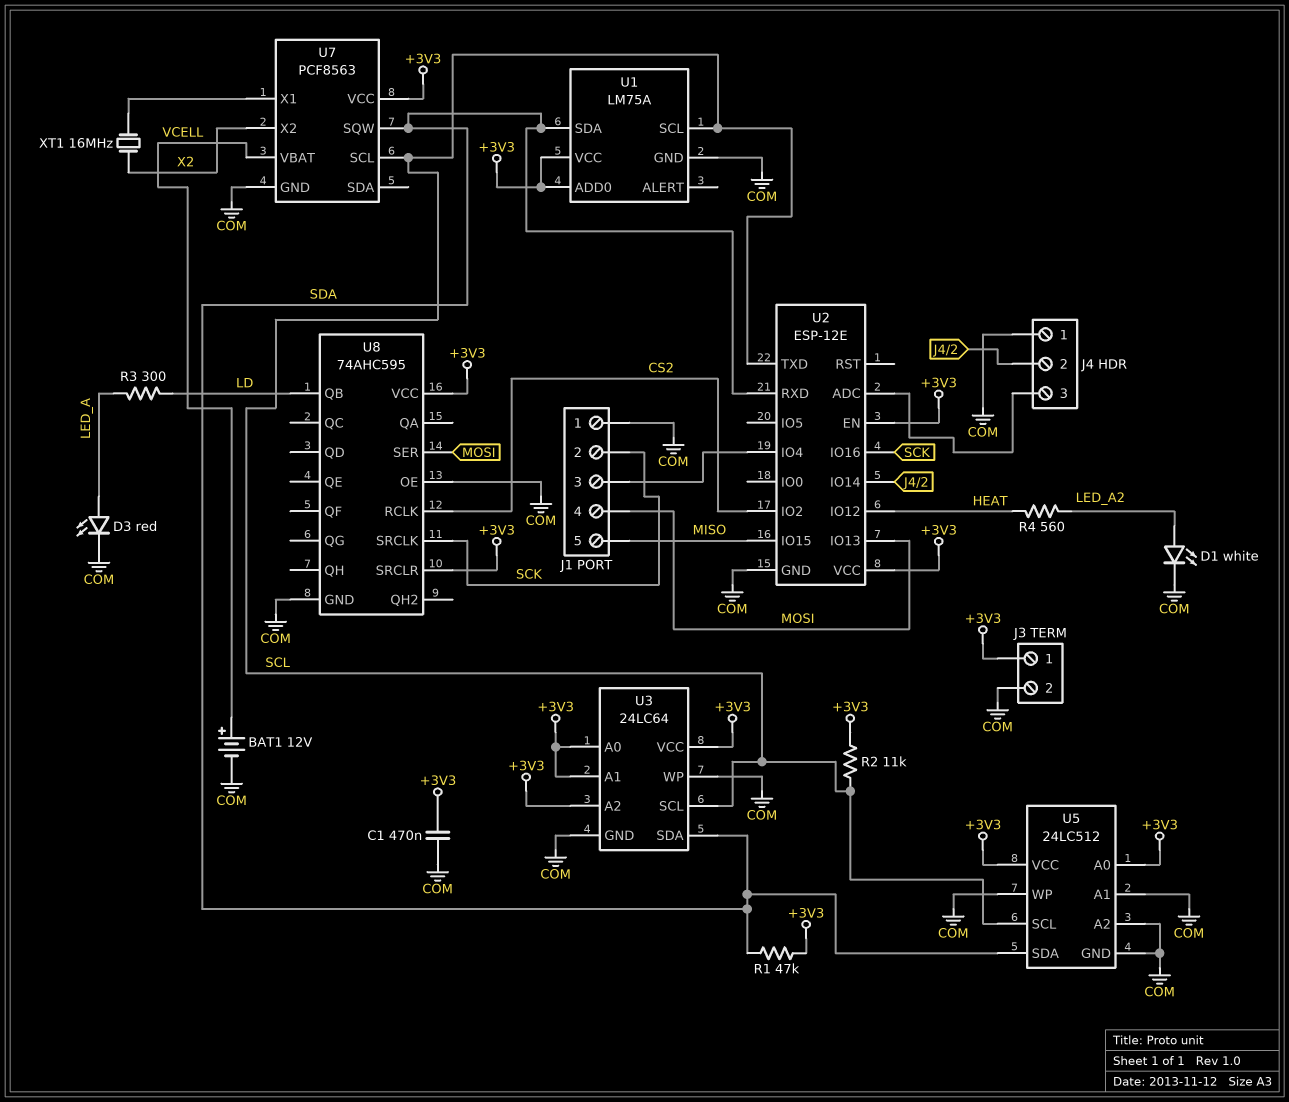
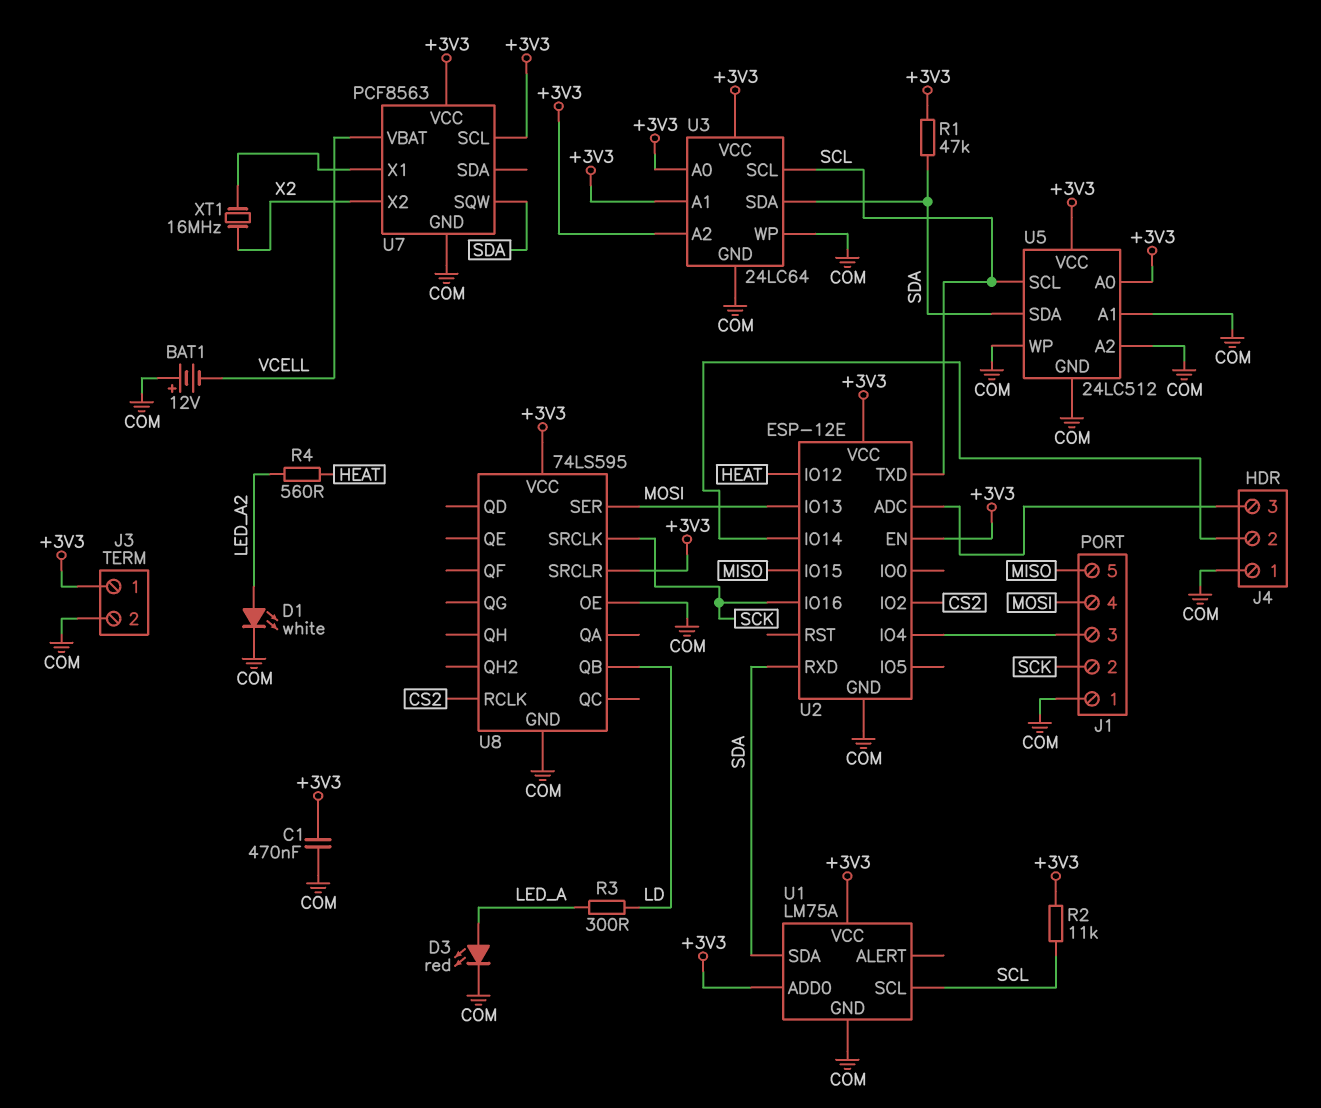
BAT1: 12V (plus VCELL, minus COM) -> 12V (plus COM, minus VCELL)
U7 pin SCL: SCL -> +3V3
U8: 74AHC595 -> 74LS595

